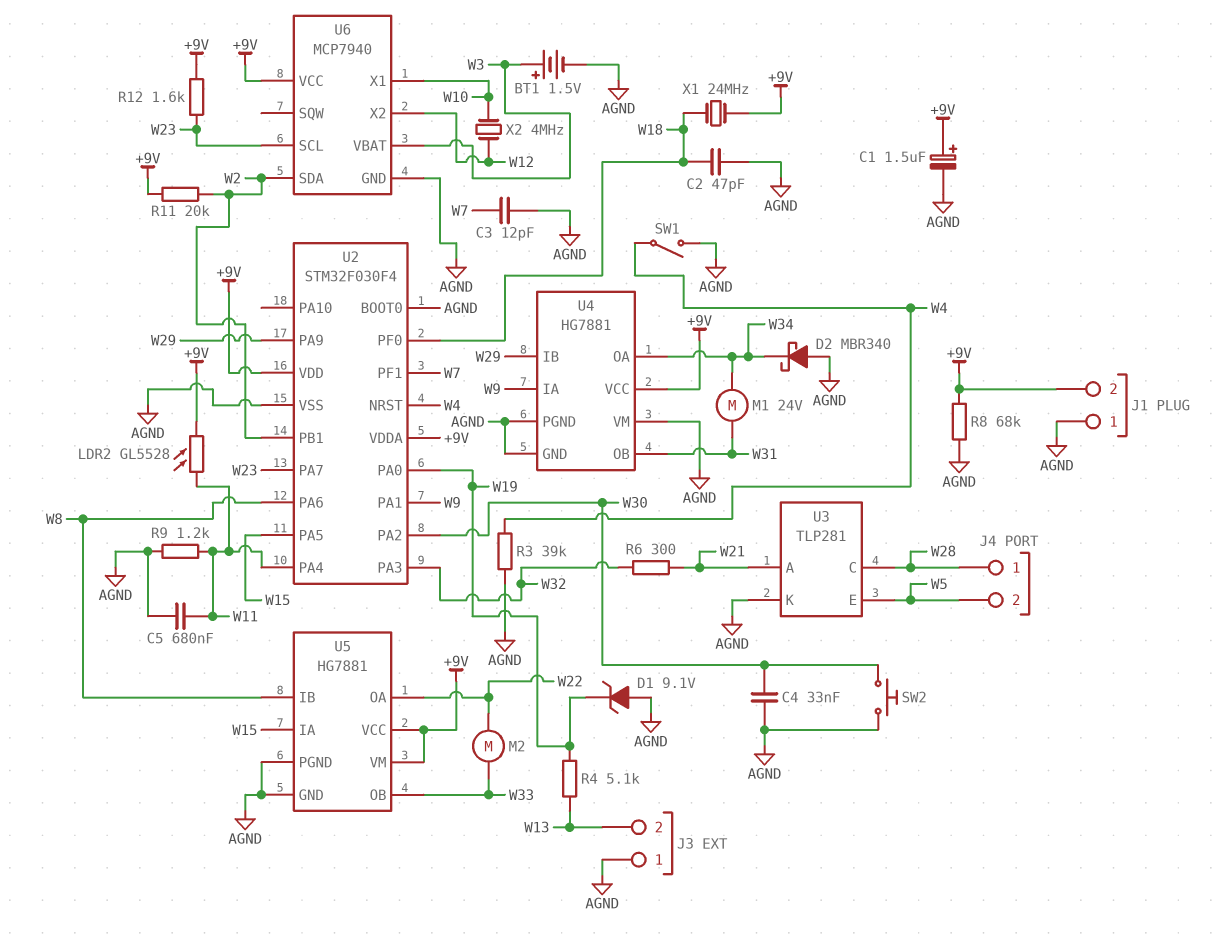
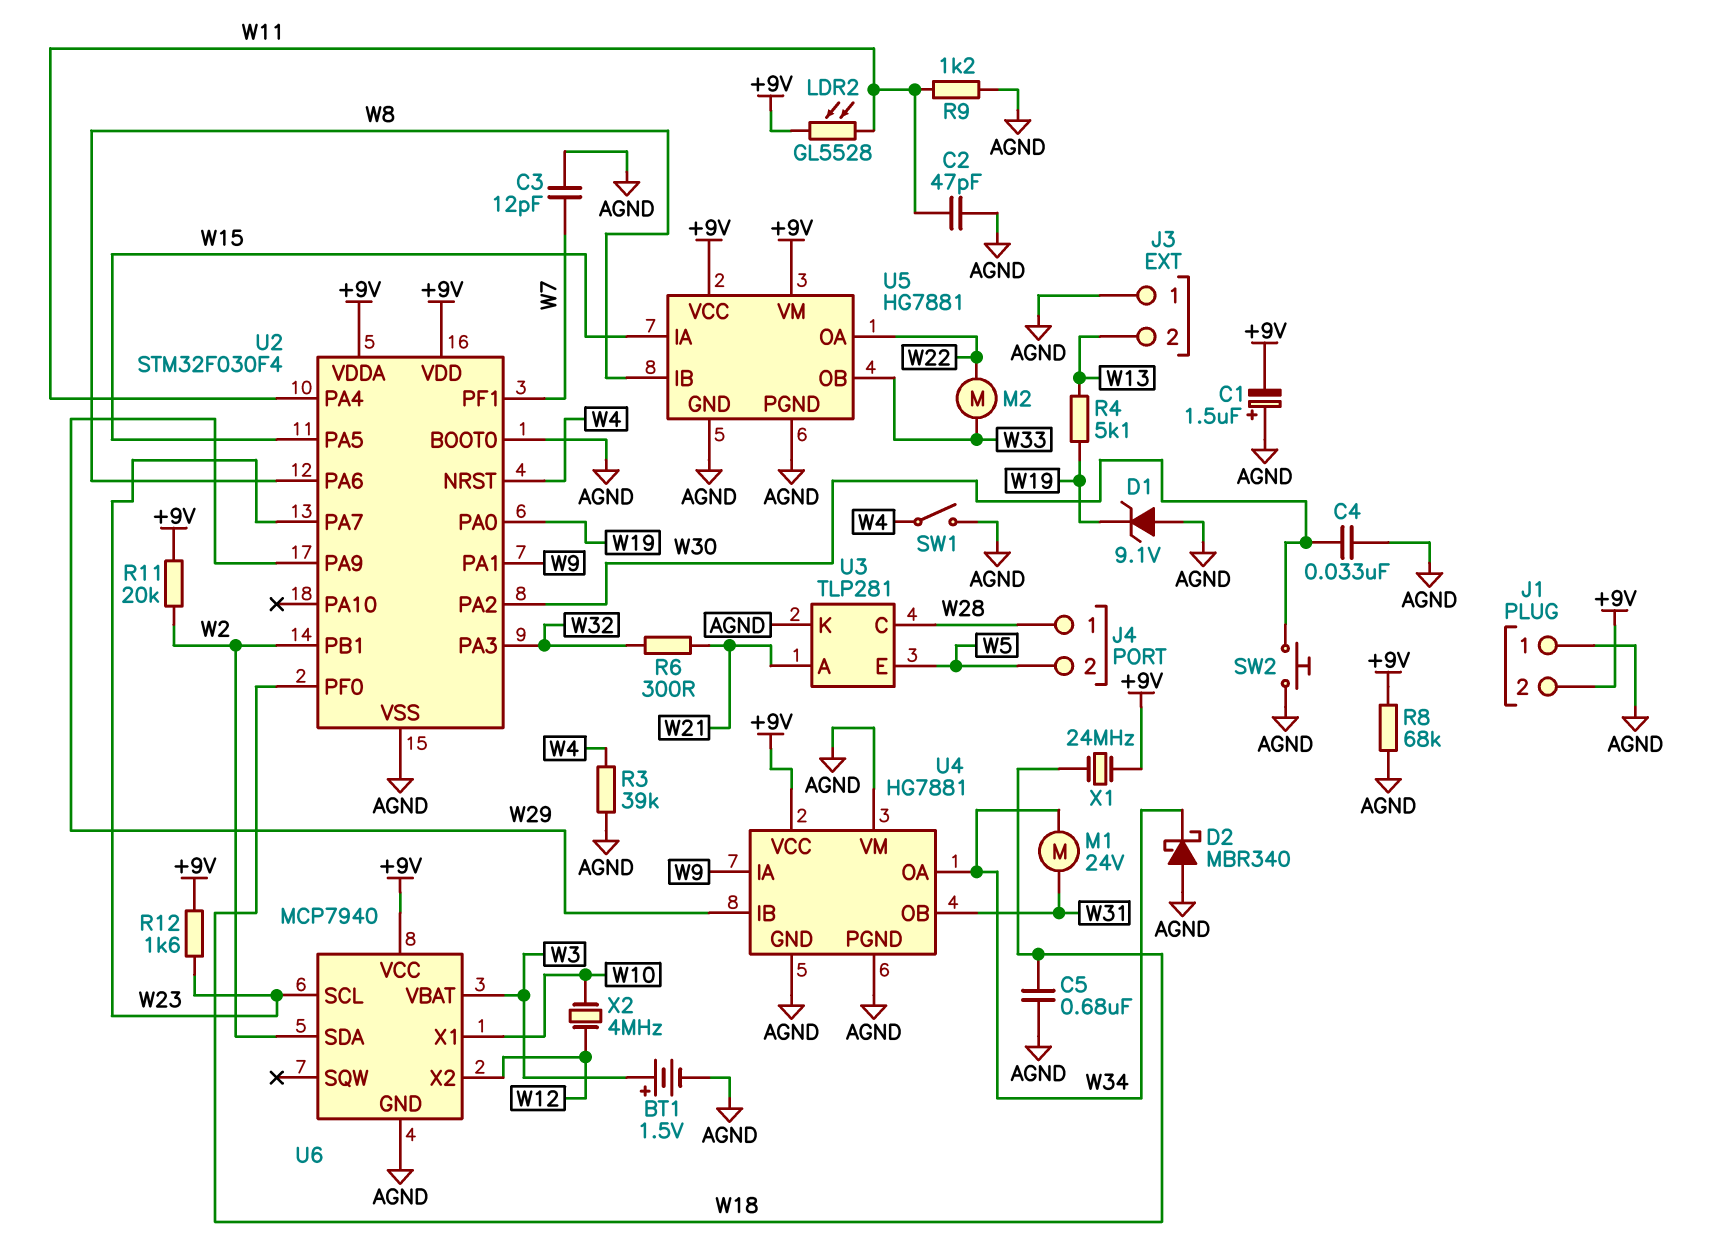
C1: 1.5uF (plus +9V, minus AGND) -> 1.5uF (plus AGND, minus +9V)
C2: 47pF (AGND, W18) -> 47pF (AGND, W11)
C5: 680nF (AGND, W11) -> 680nF (AGND, W18)

